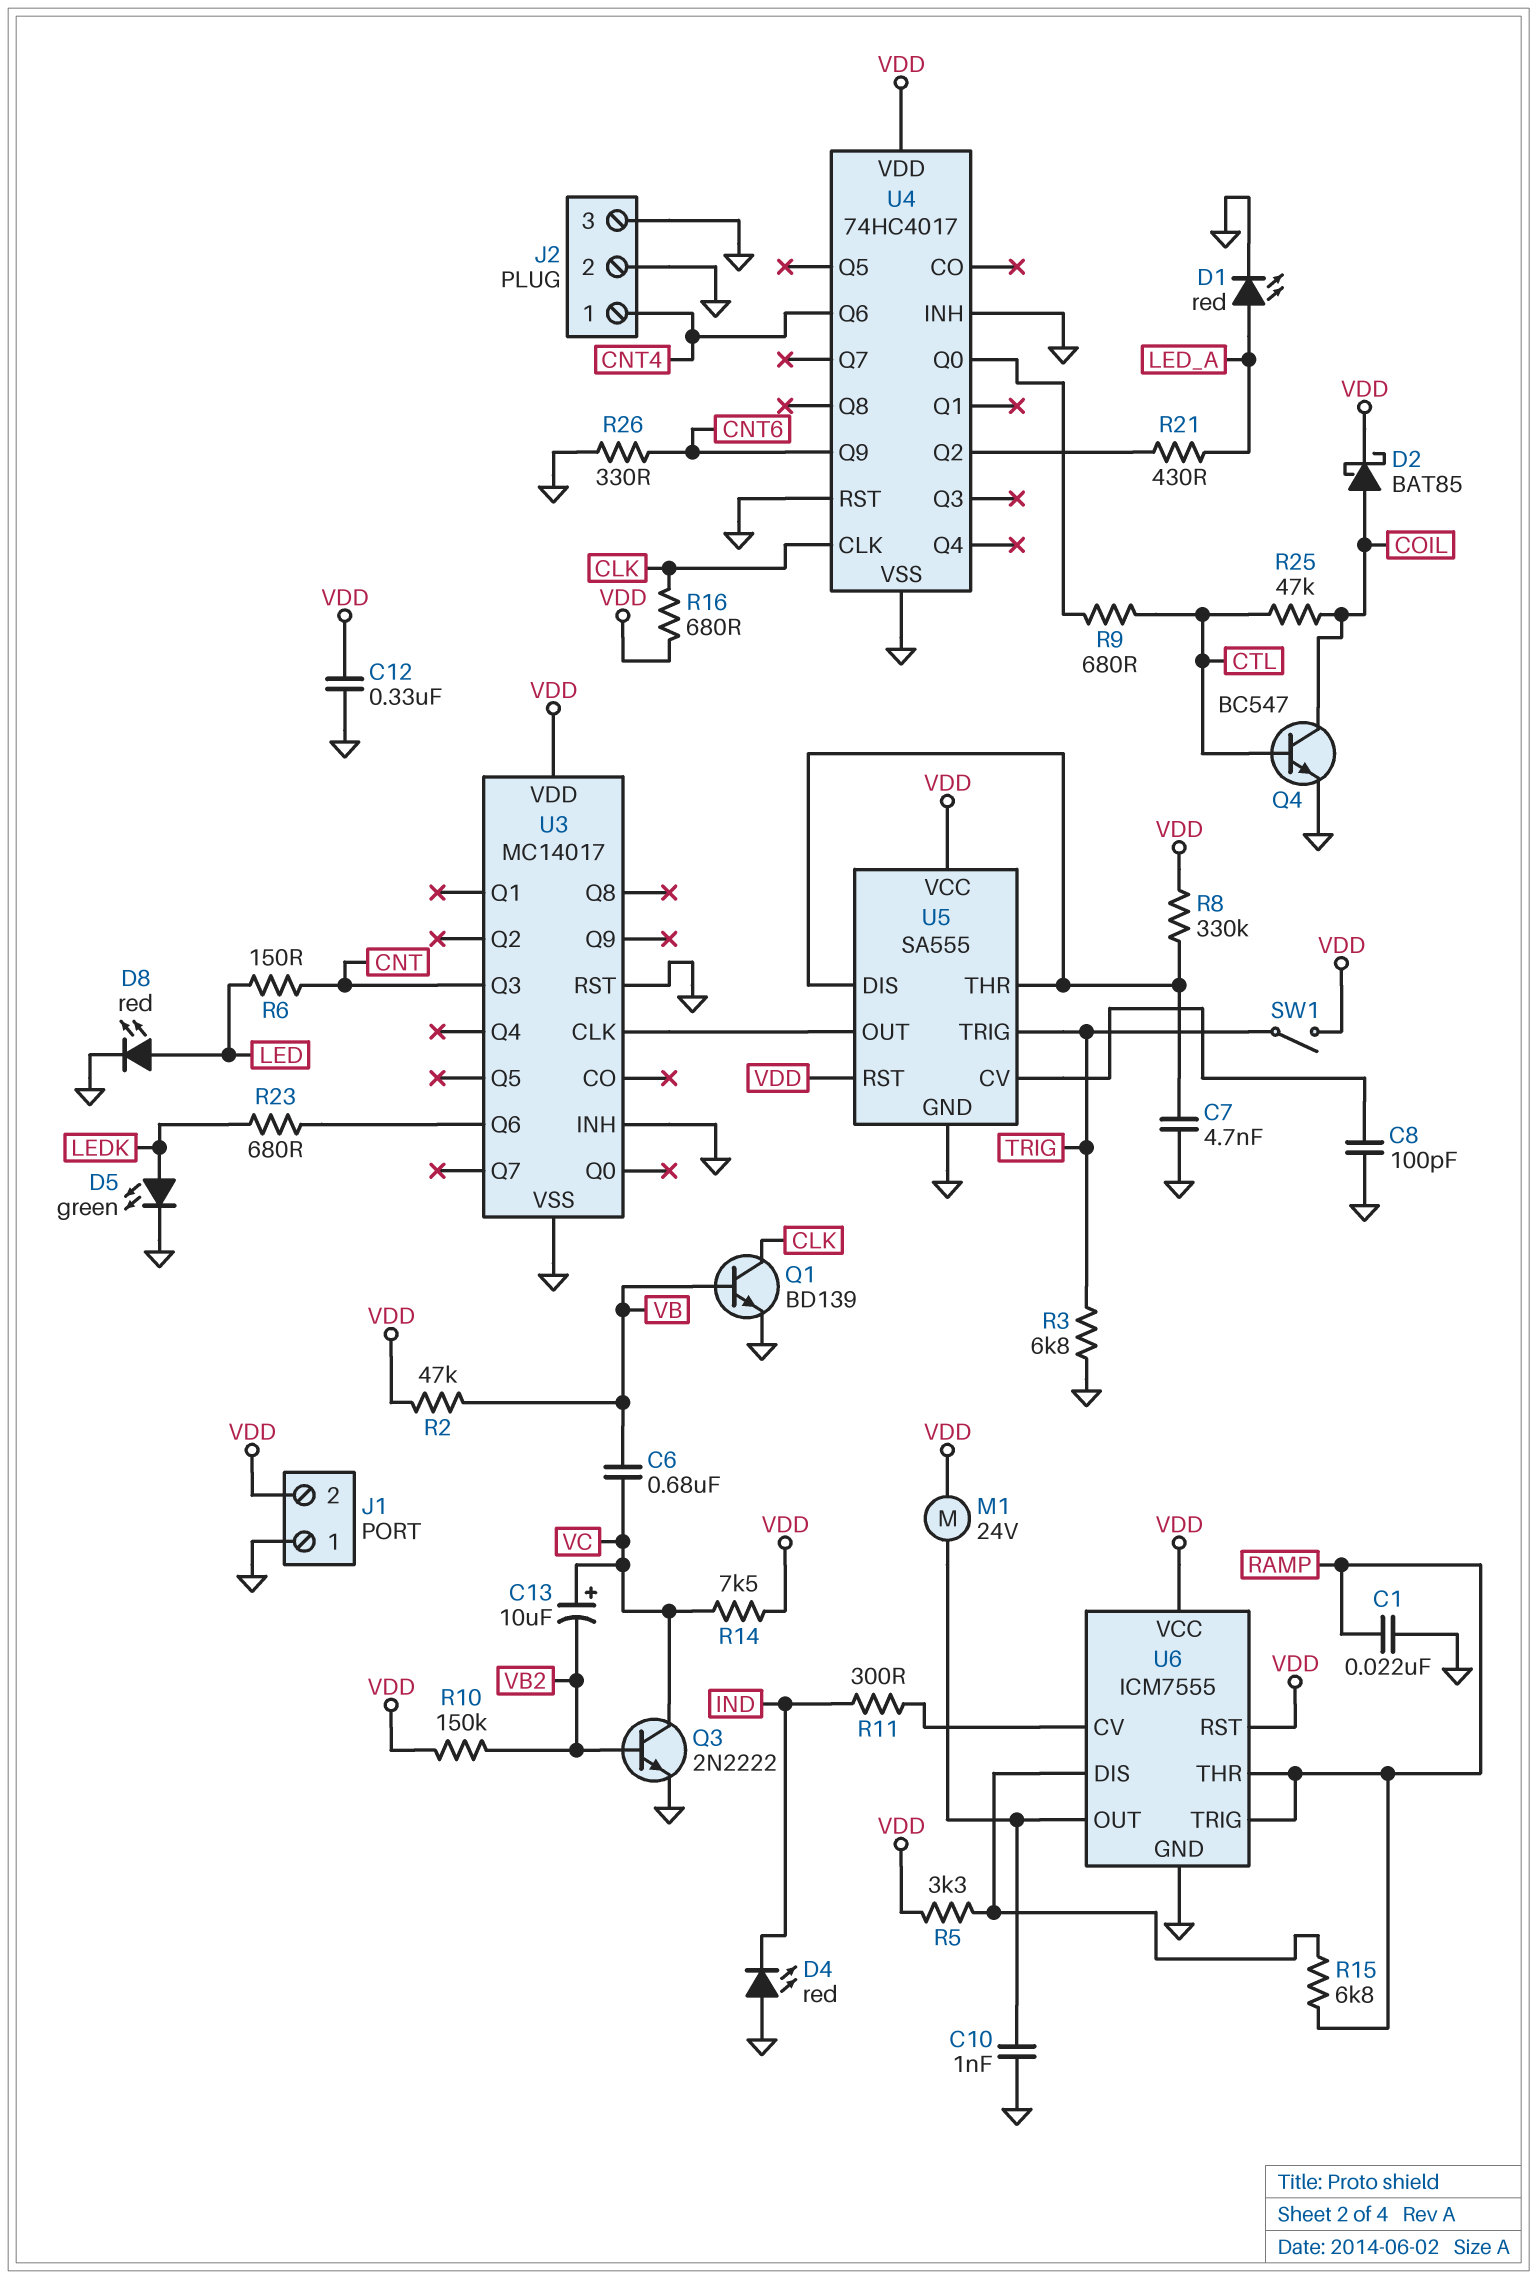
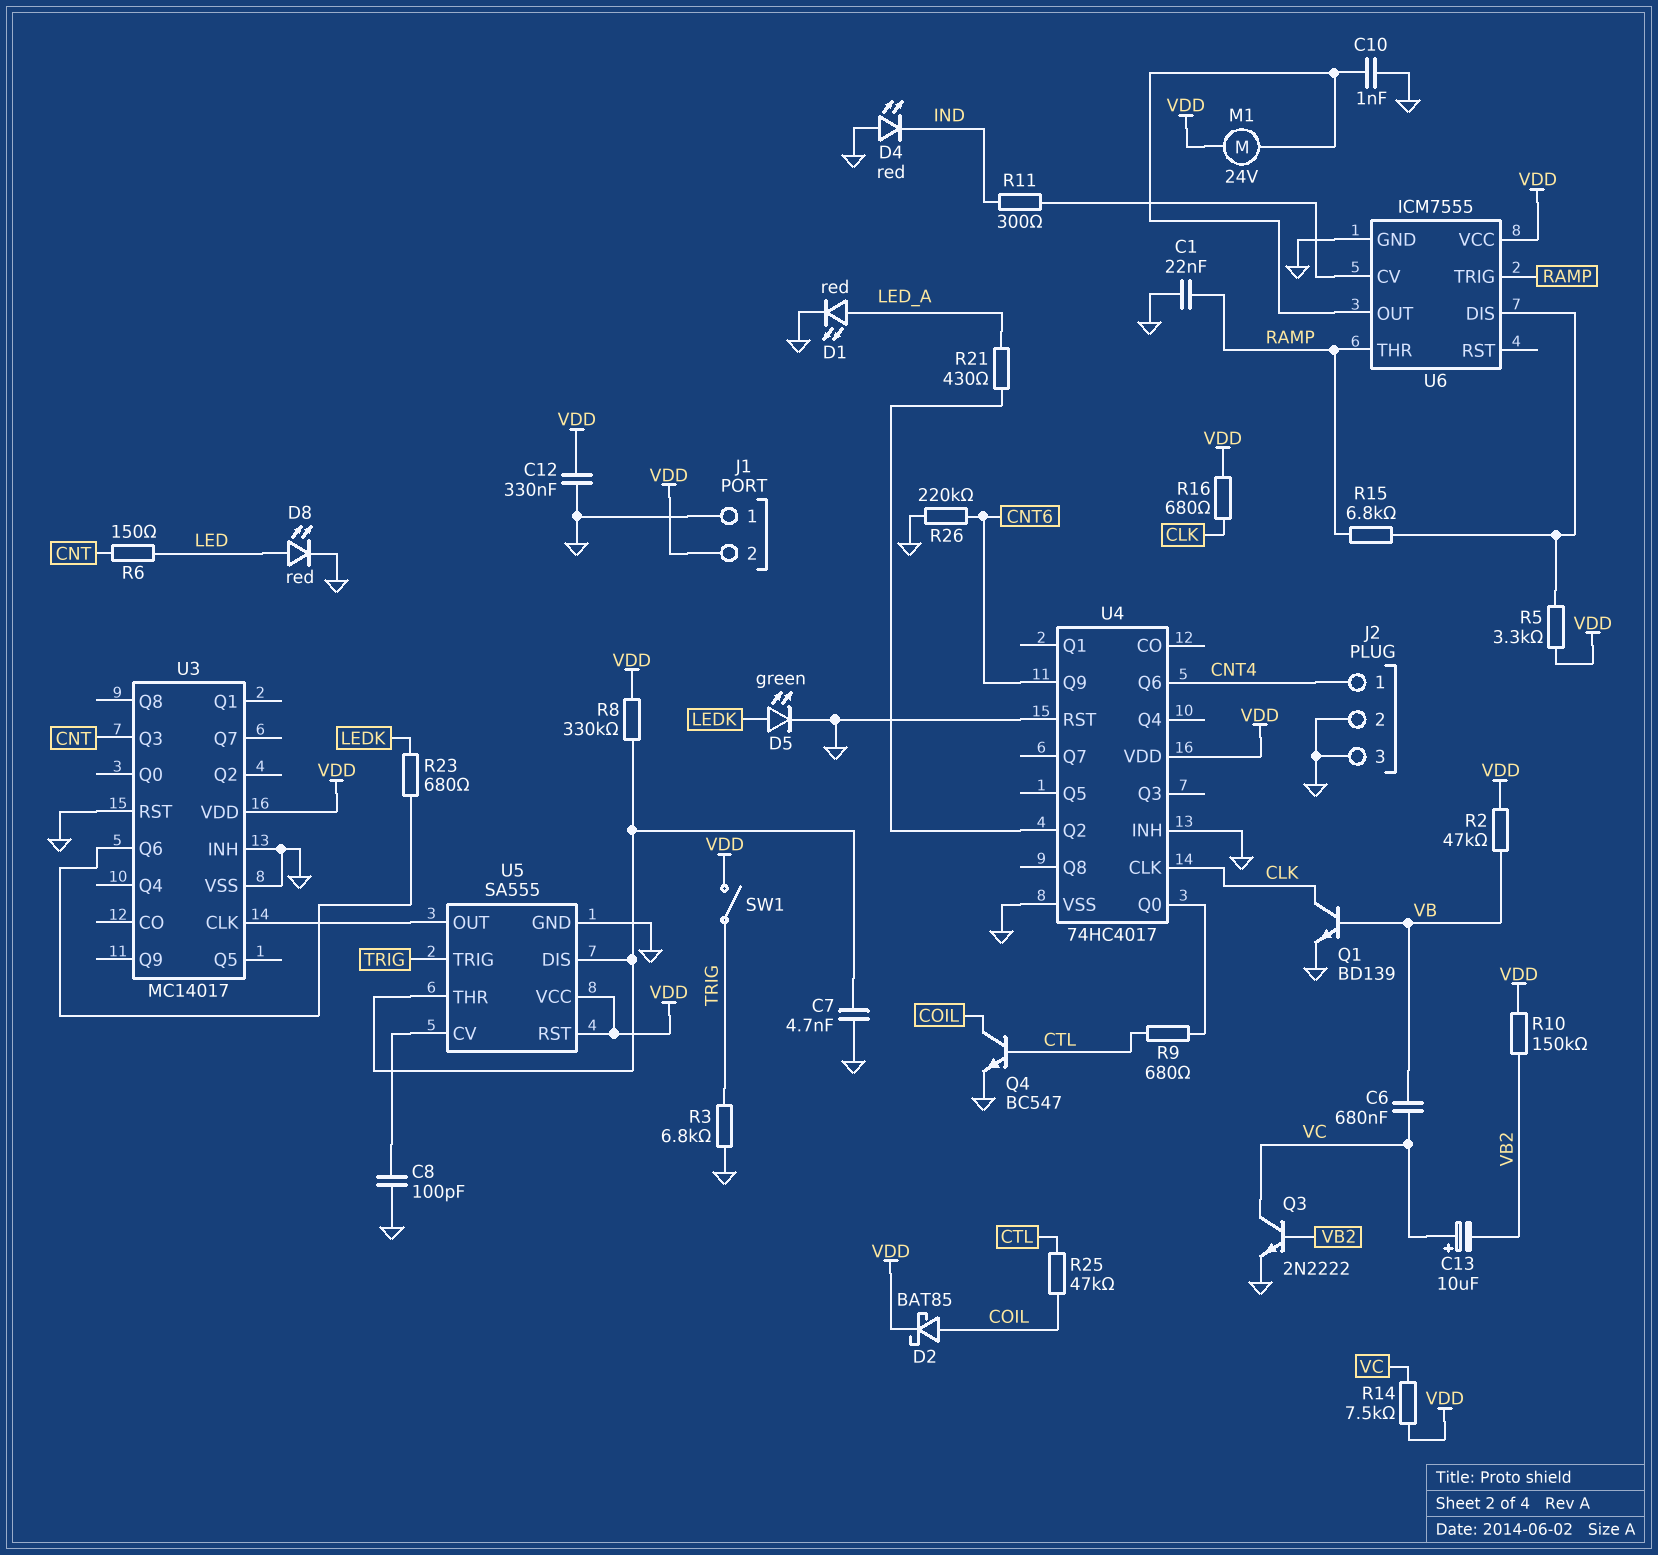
R26: 330 (CNT6, GND) -> 220k (CNT6, GND)
U6 pin RST: VDD -> none

